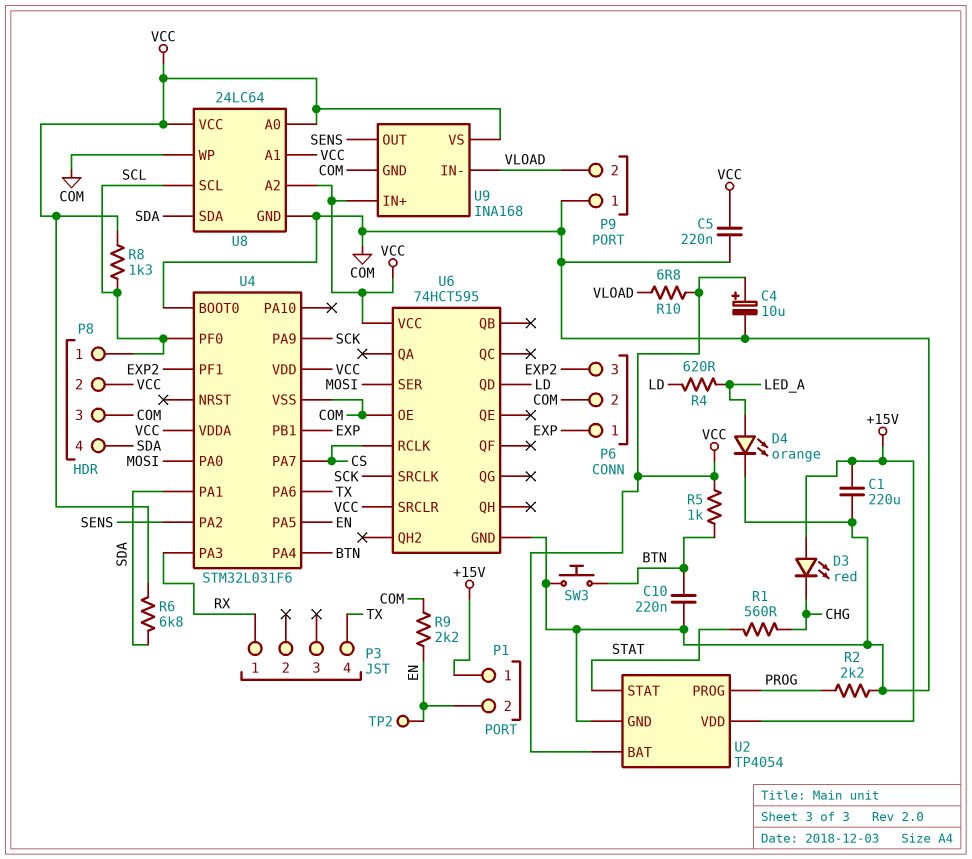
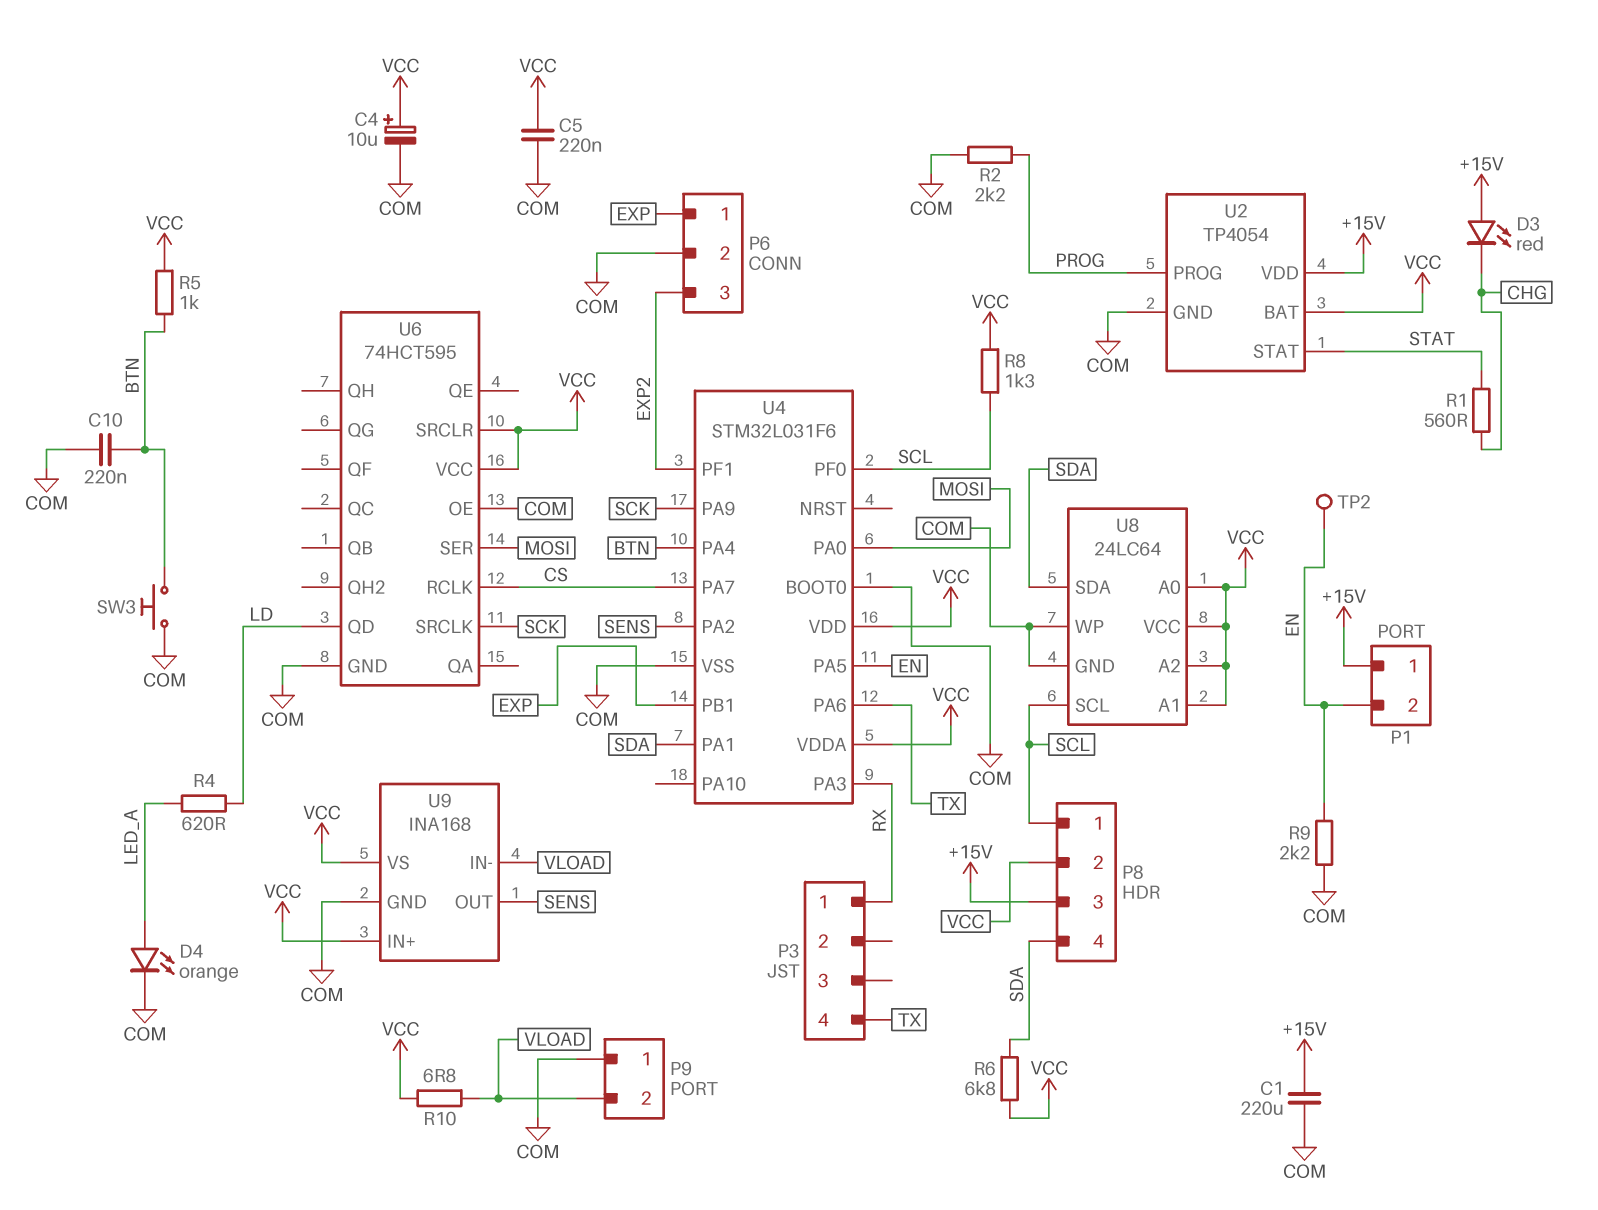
P8 pin 3: COM -> +15V

